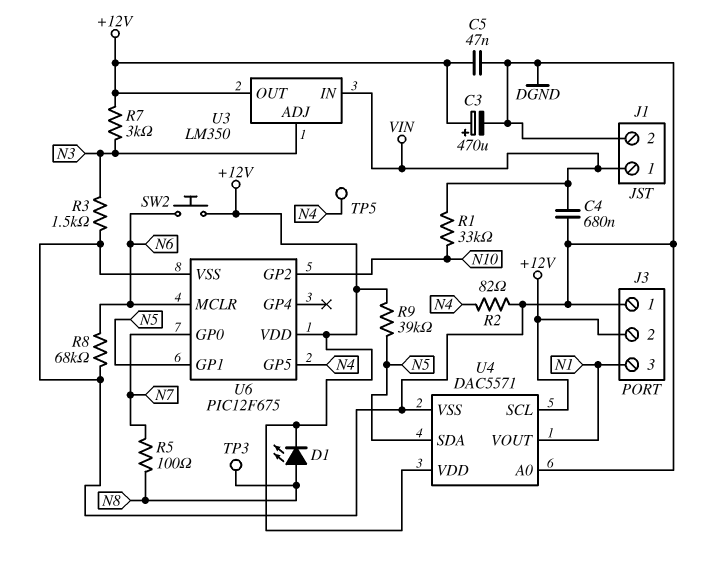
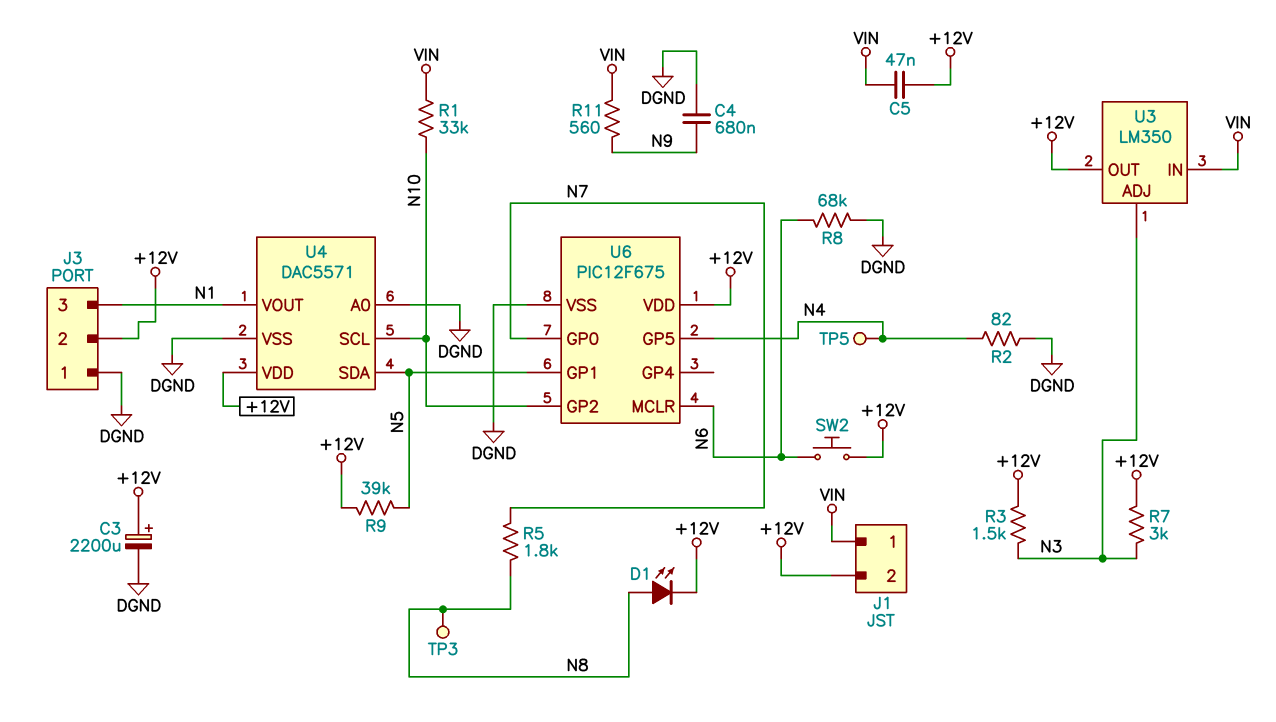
C3: 470uF (plus +12V, minus DGND) -> 2200uF (plus +12V, minus DGND)
C4: 680nF (DGND, VIN) -> 680nF (DGND, N9)
C5: 47nF (+12V, DGND) -> 47nF (+12V, VIN)
J1 pin 2: DGND -> +12V
R3: 1.5k (DGND, N3) -> 1.5k (+12V, N3)
R5: 100 (N7, N8) -> 1.8k (N7, N8)
R11: none -> 560 (N9, VIN)
U4 pin SCL: +12V -> N10

